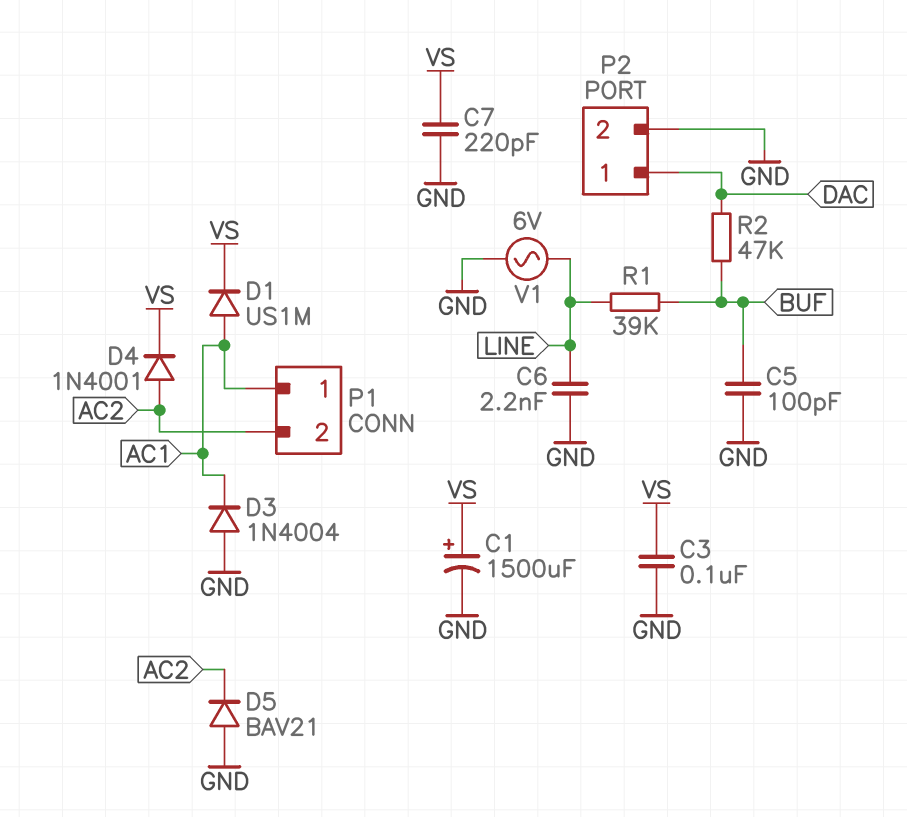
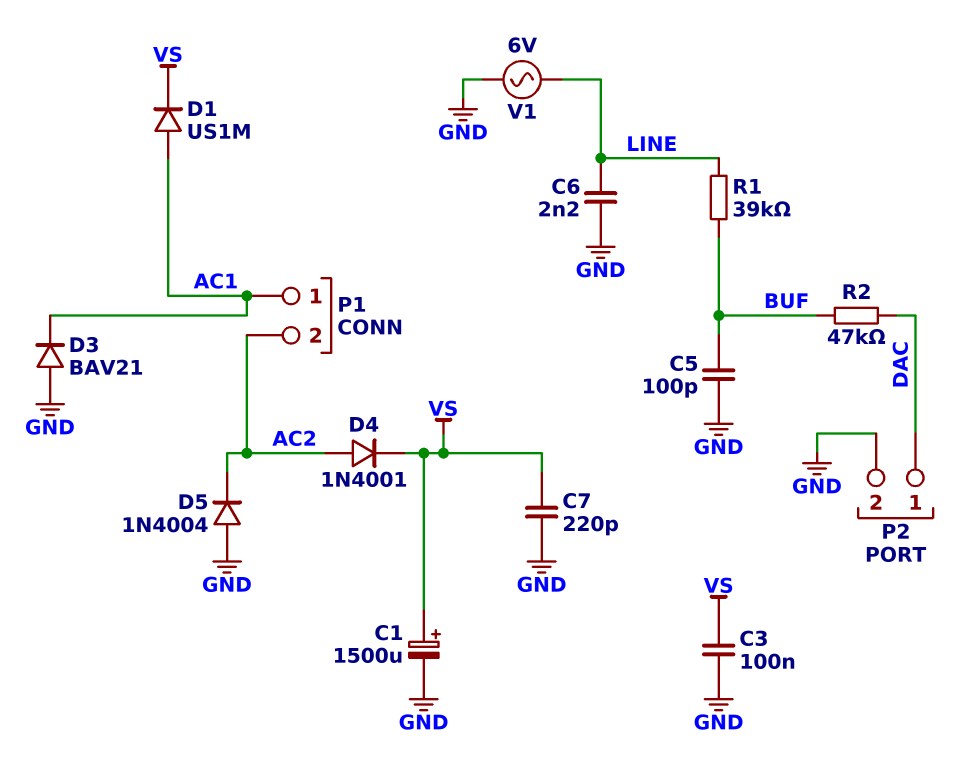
D3: diode 1N4004 (A GND, K AC1) -> diode BAV21 (A GND, K AC1)
D5: diode BAV21 (A GND, K AC2) -> diode 1N4004 (A GND, K AC2)

